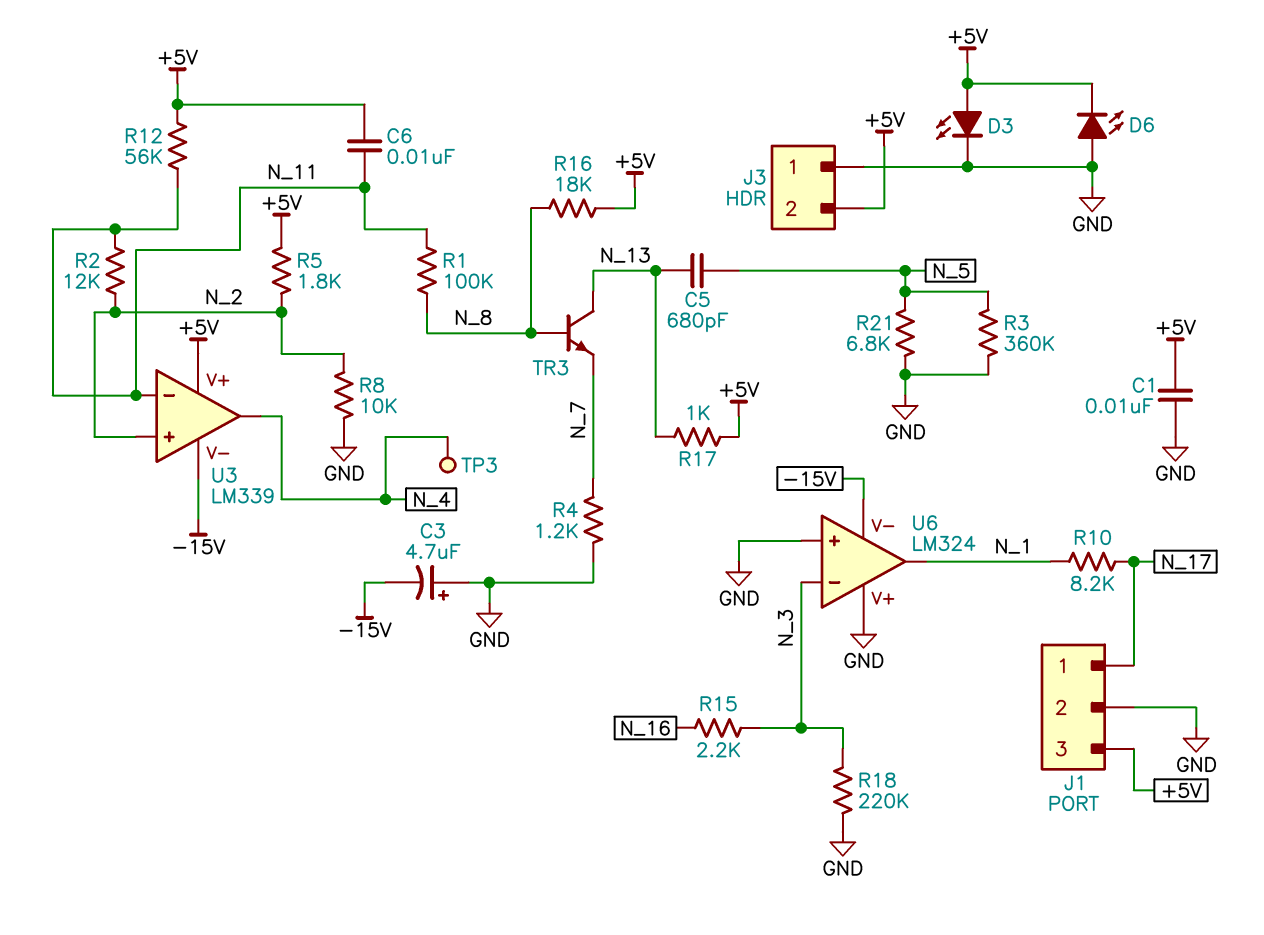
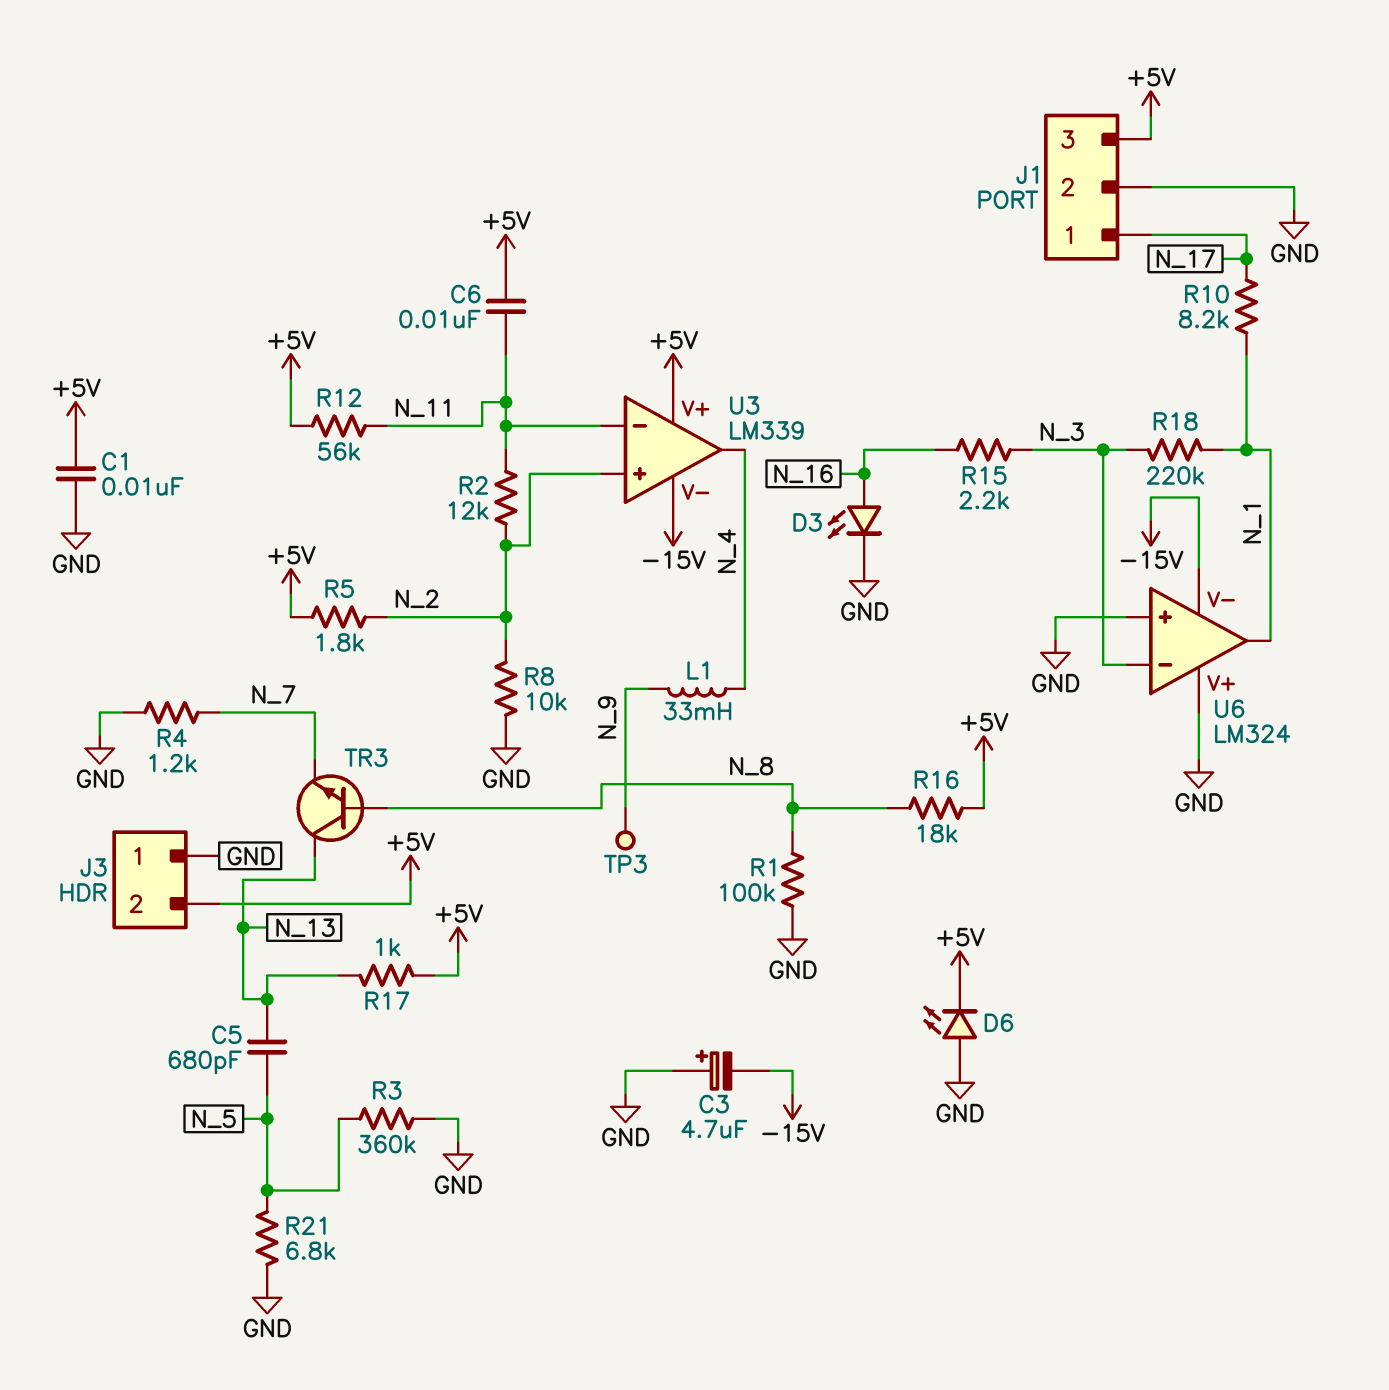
D3: LED (A +5V, K GND) -> LED (A N_16, K GND)
L1: none -> 33mH (N_4, N_9)
R1: 100k (N_8, N_11) -> 100k (GND, N_8)
R18: 220k (GND, N_3) -> 220k (N_1, N_3)
TP3: test point (N_4) -> test point (N_9)

